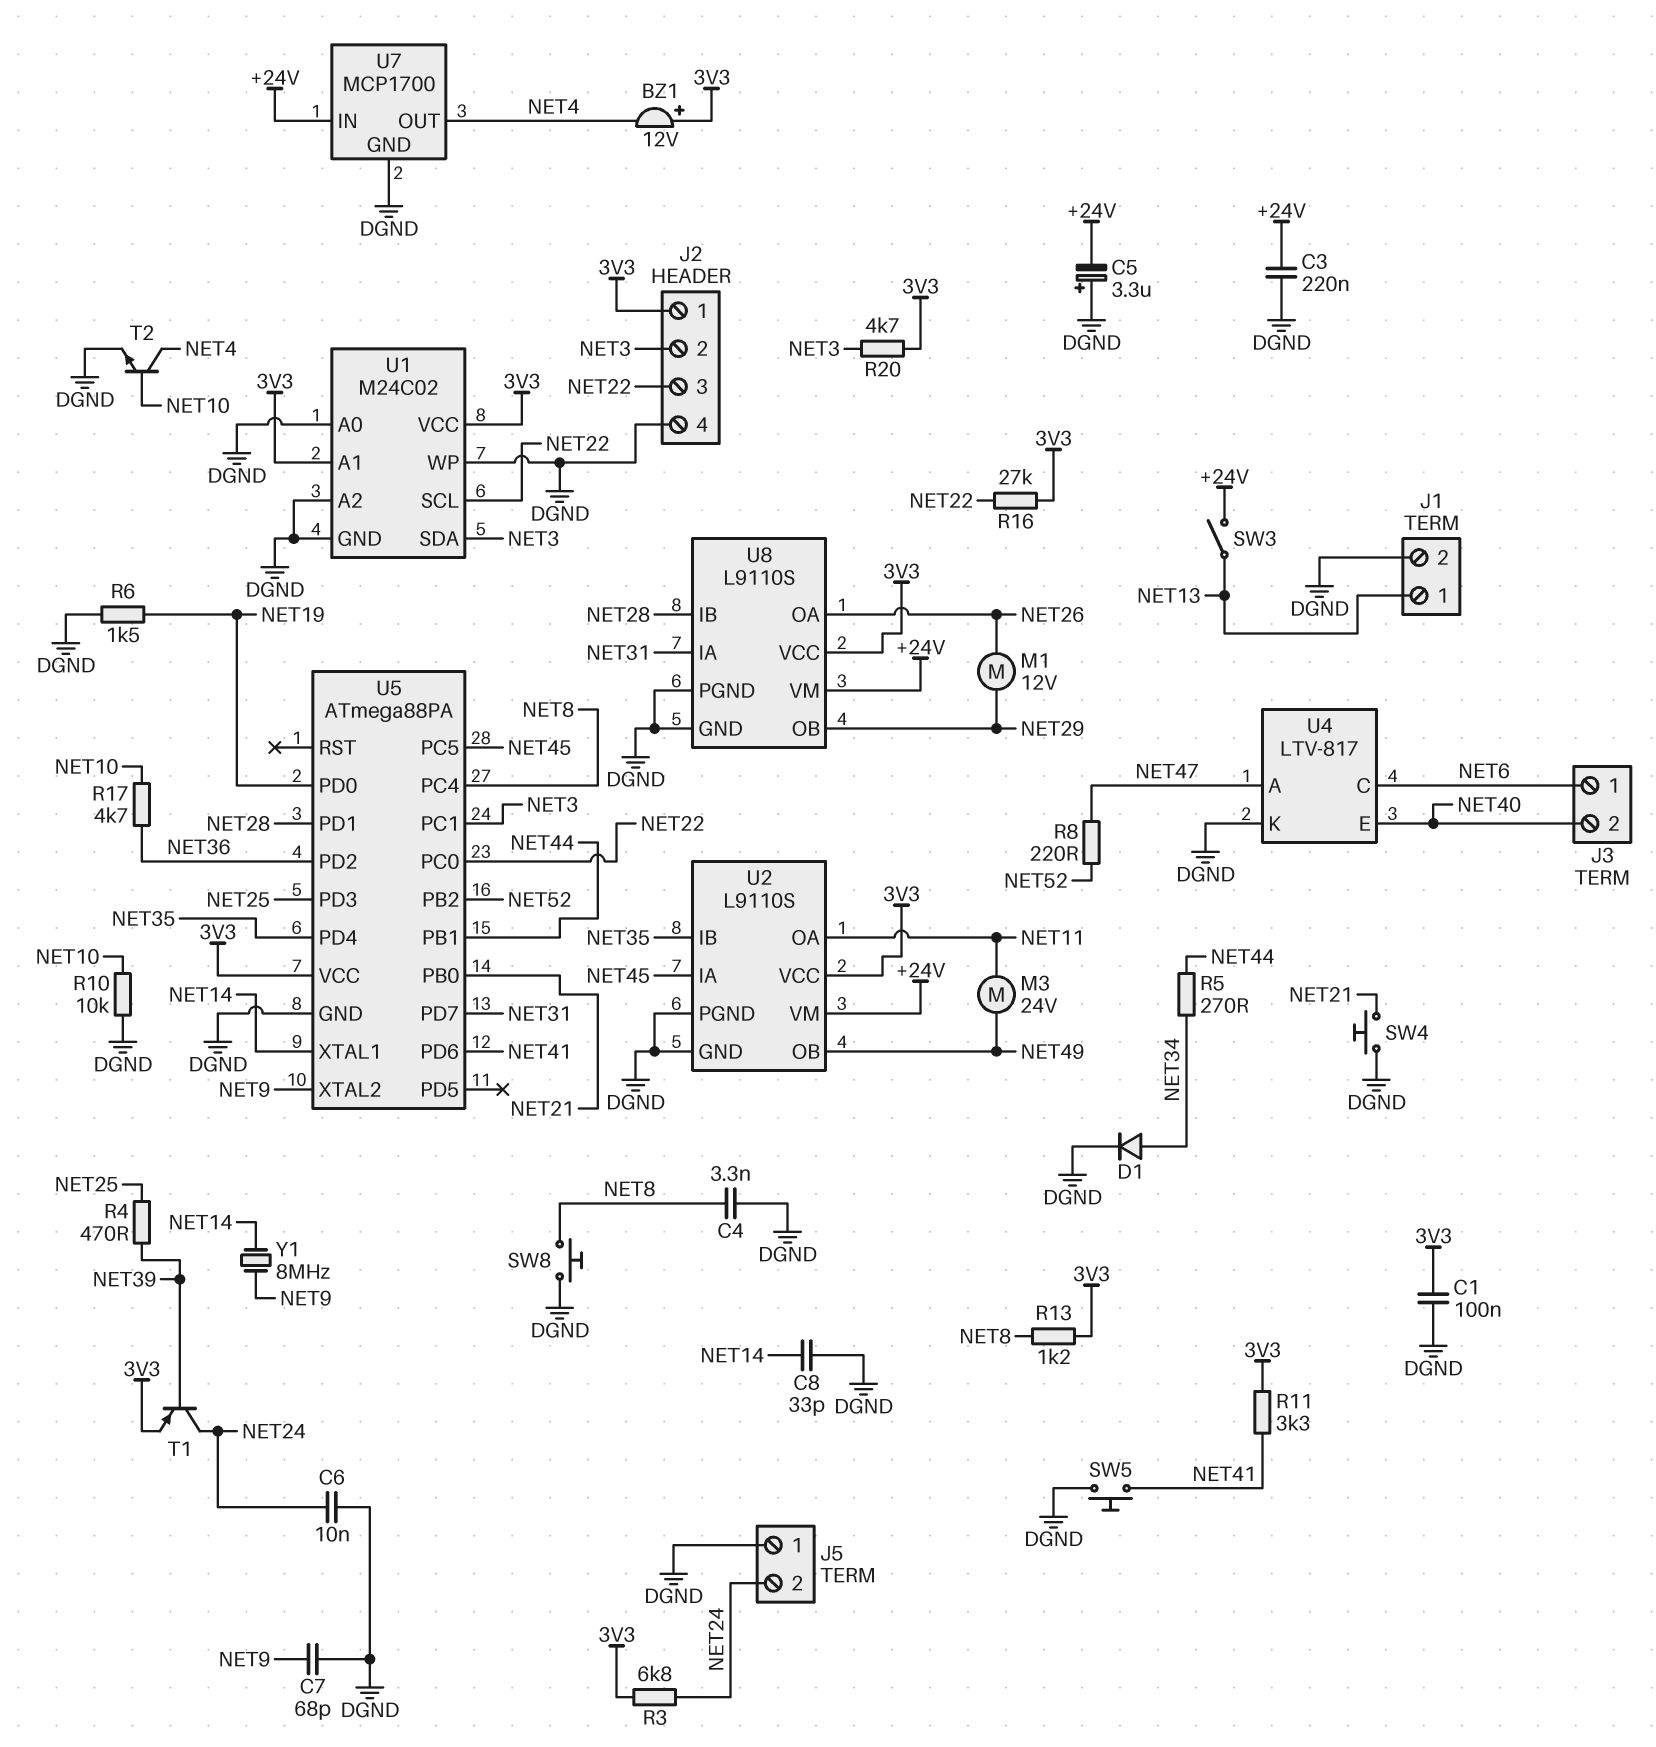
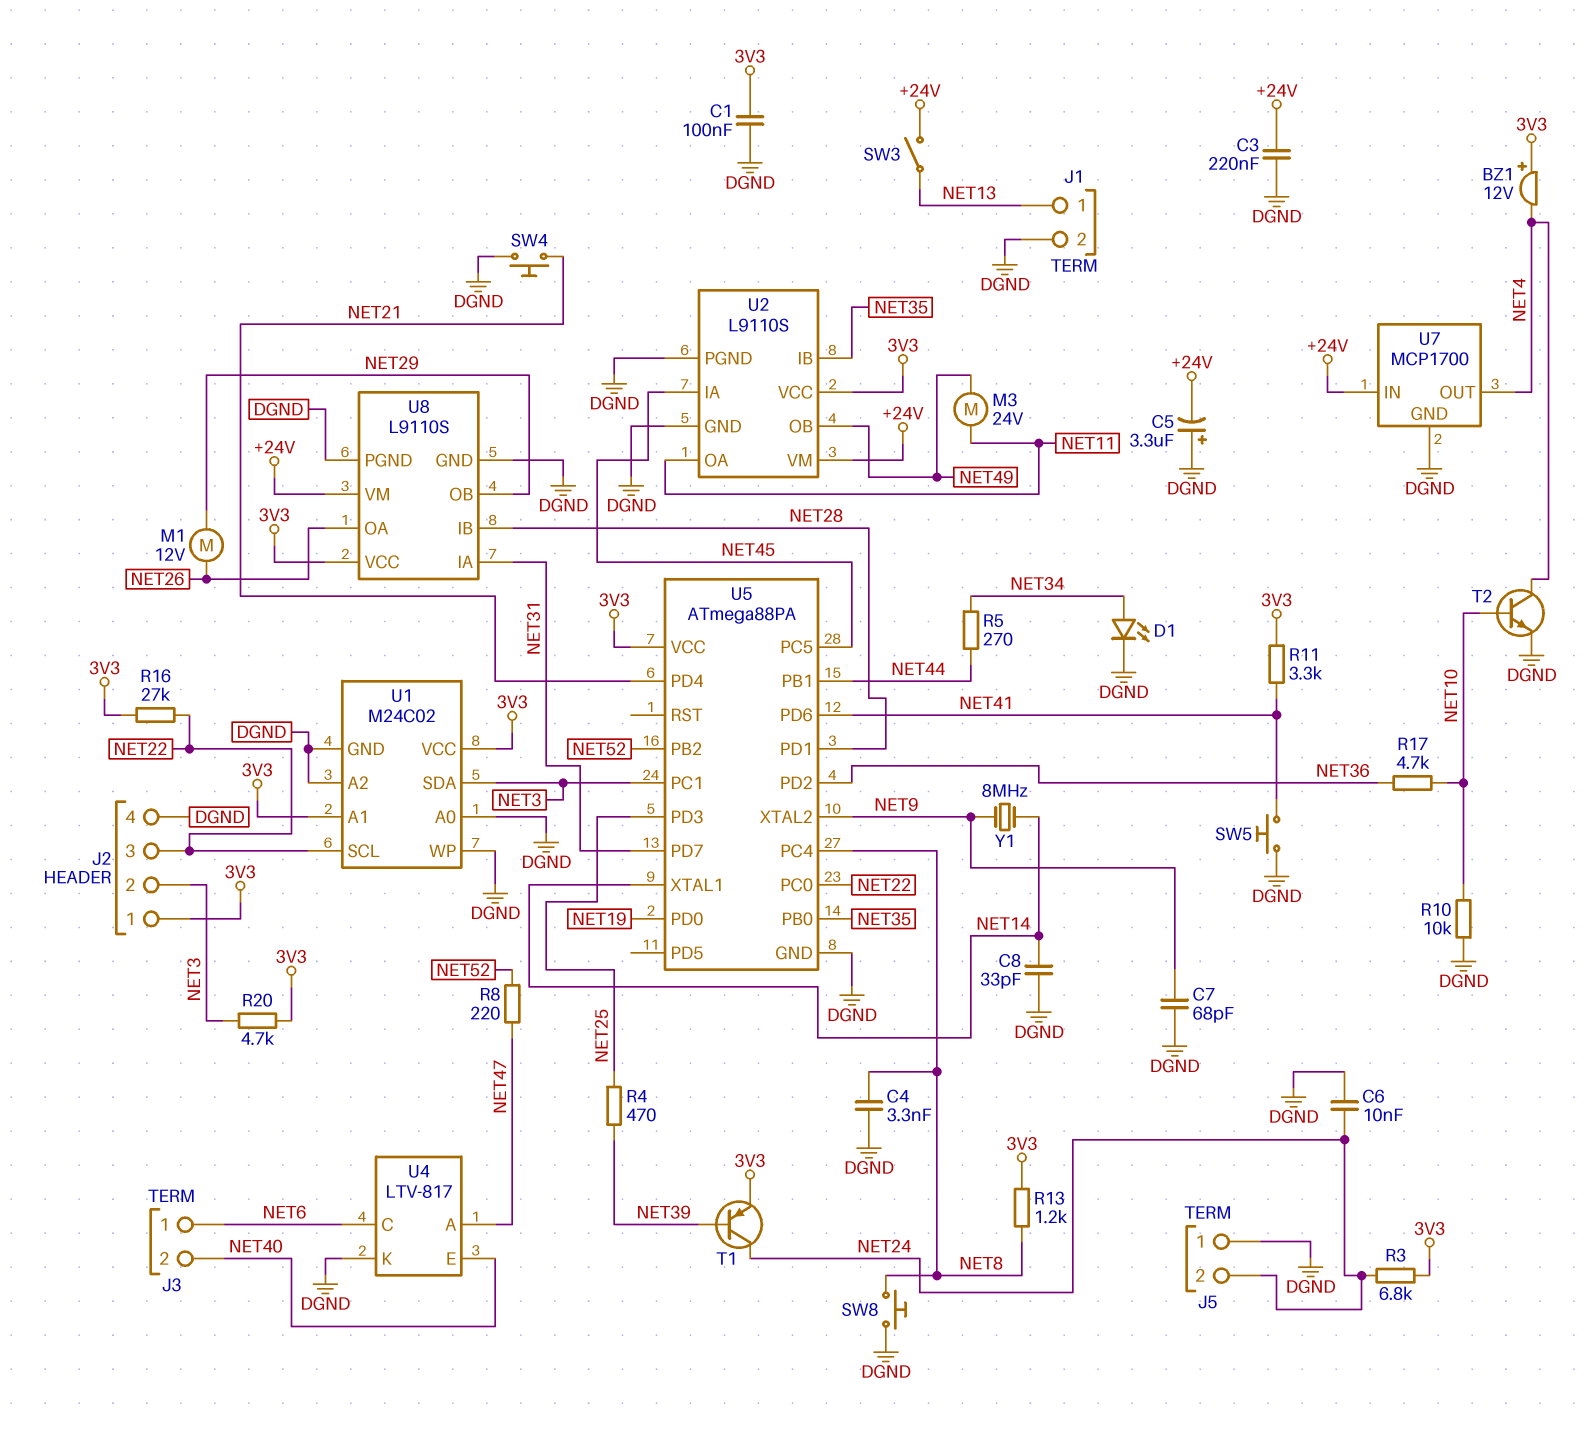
D1: diode (A NET34, K DGND) -> LED (A NET34, K DGND)
R6: 1.5k (DGND, NET19) -> none
U5 pin PB0: NET21 -> NET35
U5 pin PD4: NET35 -> NET21

